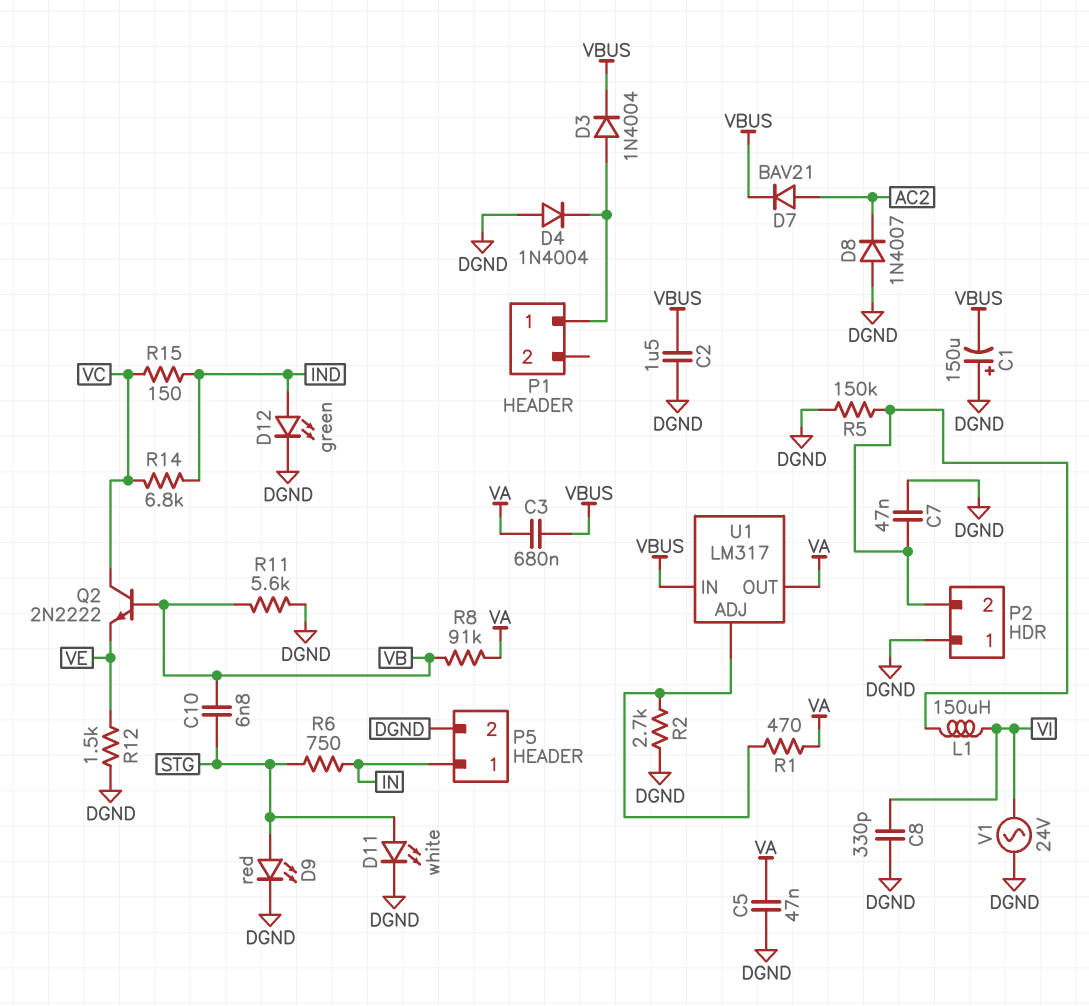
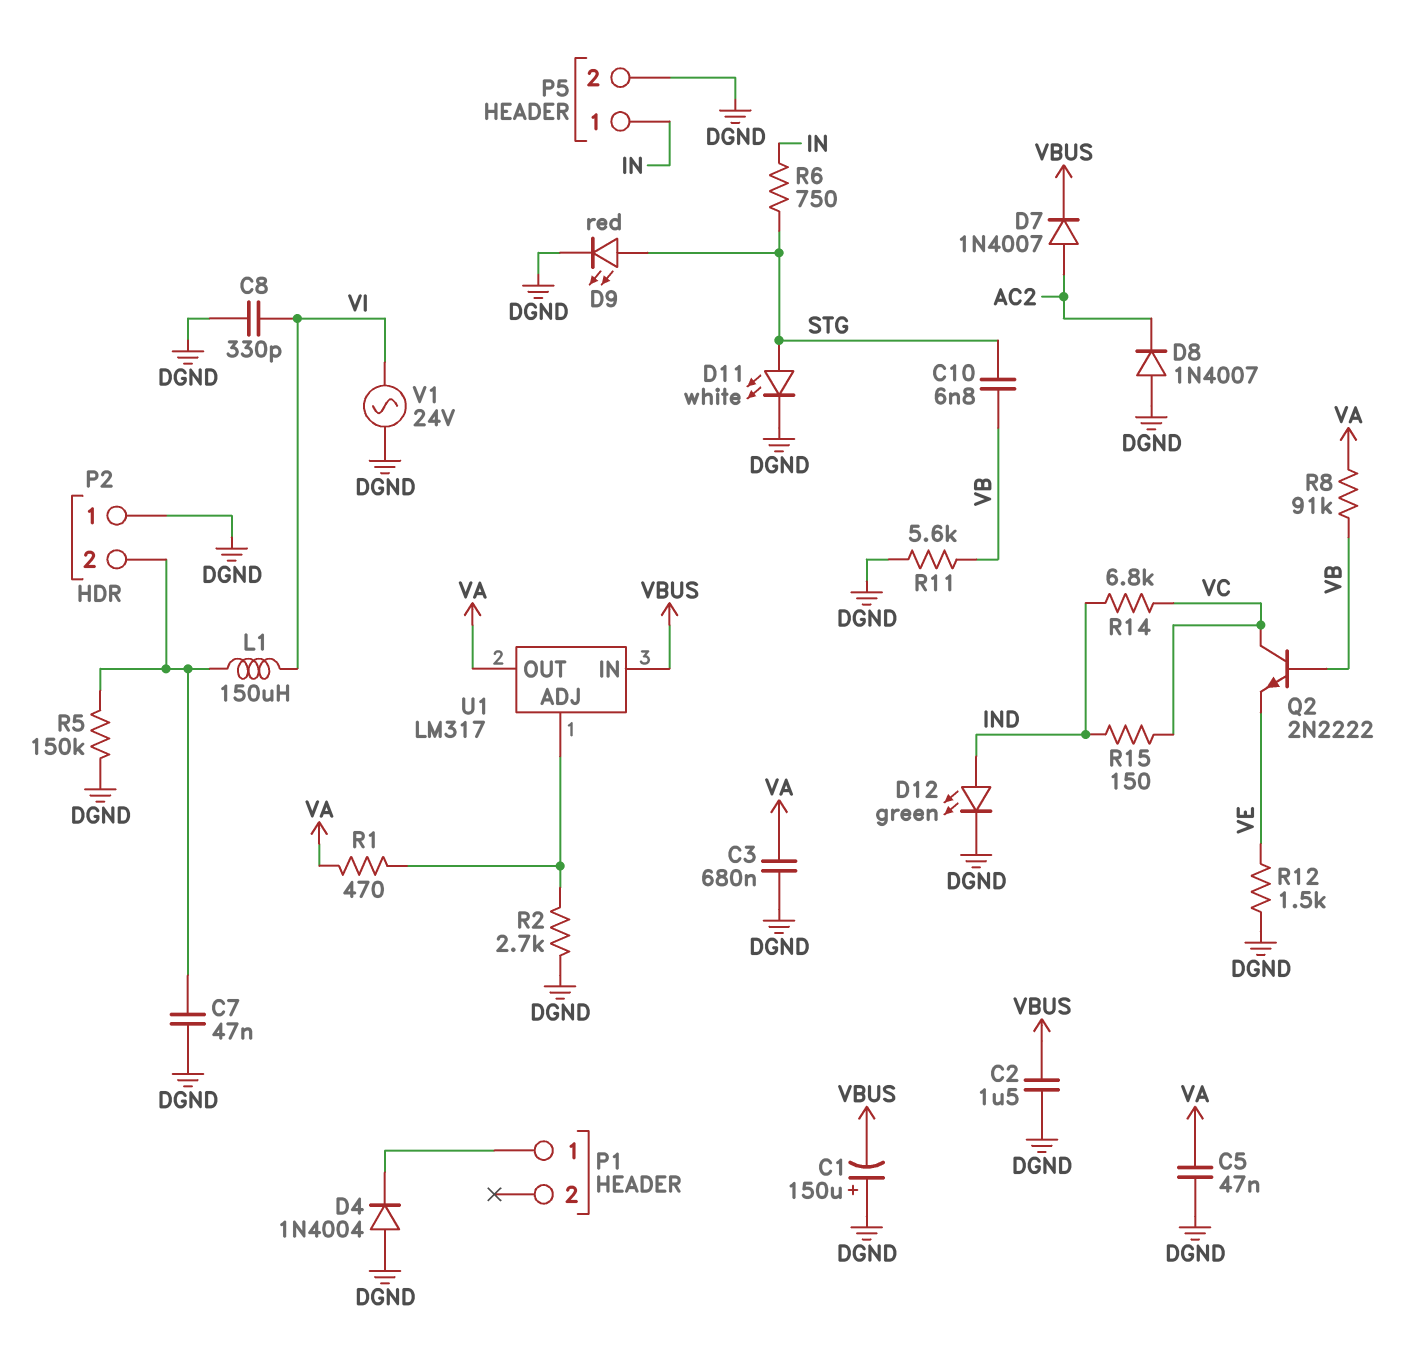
C3: 680nF (VA, VBUS) -> 680nF (DGND, VA)
D3: diode 1N4004 (A P1/1, K VBUS) -> none
D7: diode BAV21 (A AC2, K VBUS) -> diode 1N4007 (A AC2, K VBUS)

